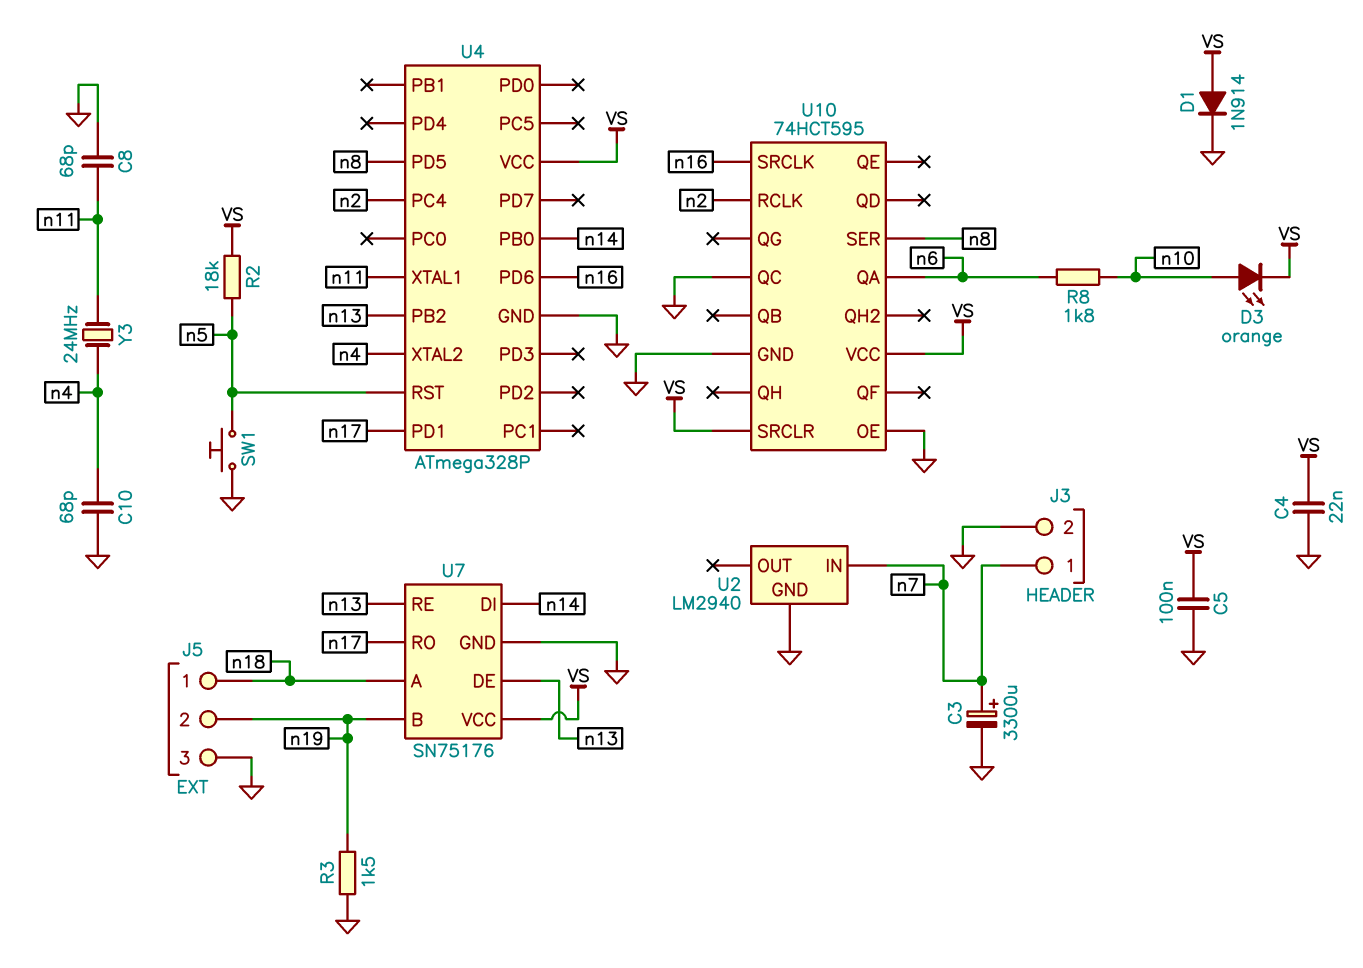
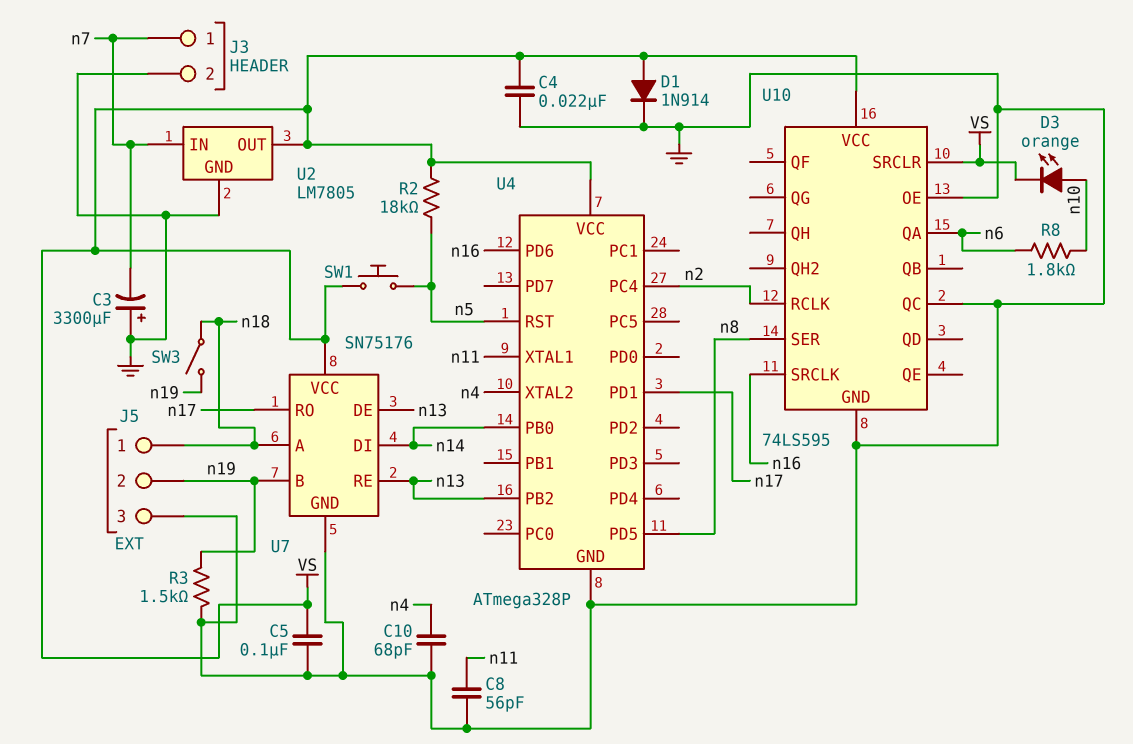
C3: 3300uF (plus n7, minus GND) -> 3300uF (plus GND, minus n7)
C8: 68pF (GND, n11) -> 56pF (GND, n11)
SW1: button (GND, n5) -> button (VS, n5)
SW3: none -> switch (n18, n19)
U2: LM2940 -> LM7805
U2 pin OUT: none -> VS
U10: 74HCT595 -> 74LS595
Y3: 24MHz (n4, n11) -> none

